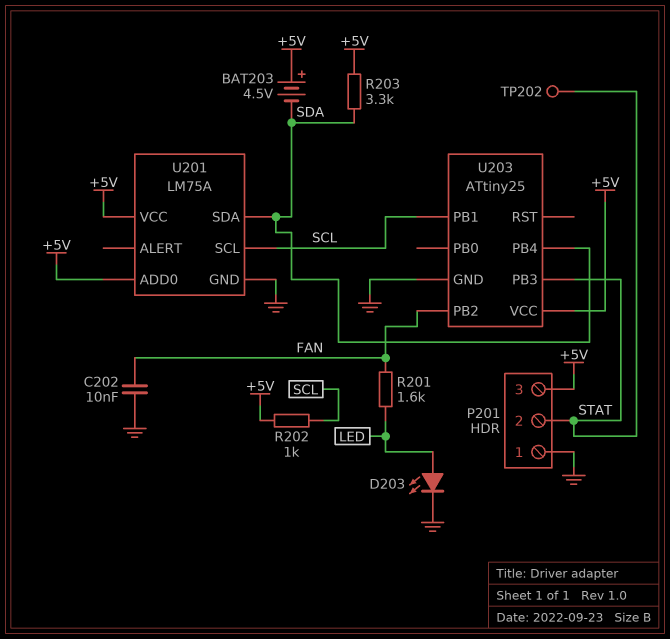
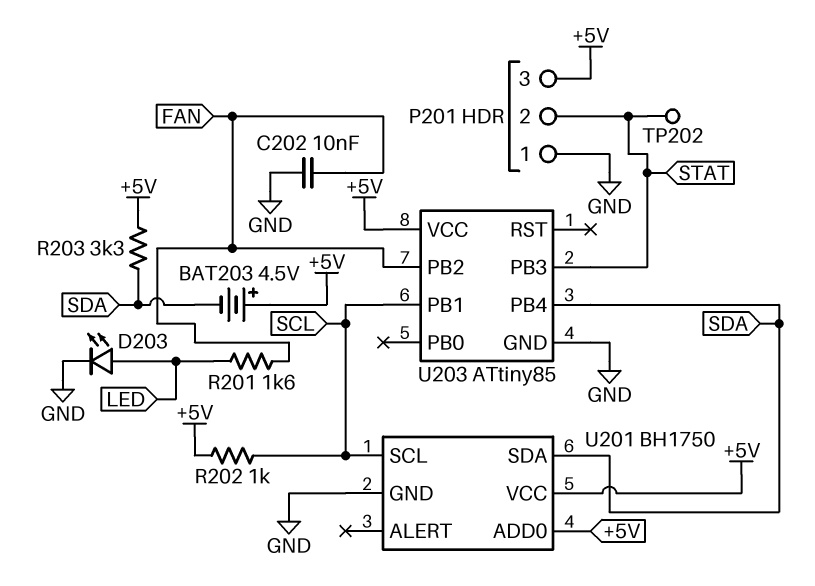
U201: LM75A -> BH1750
U203: ATtiny25 -> ATtiny85

